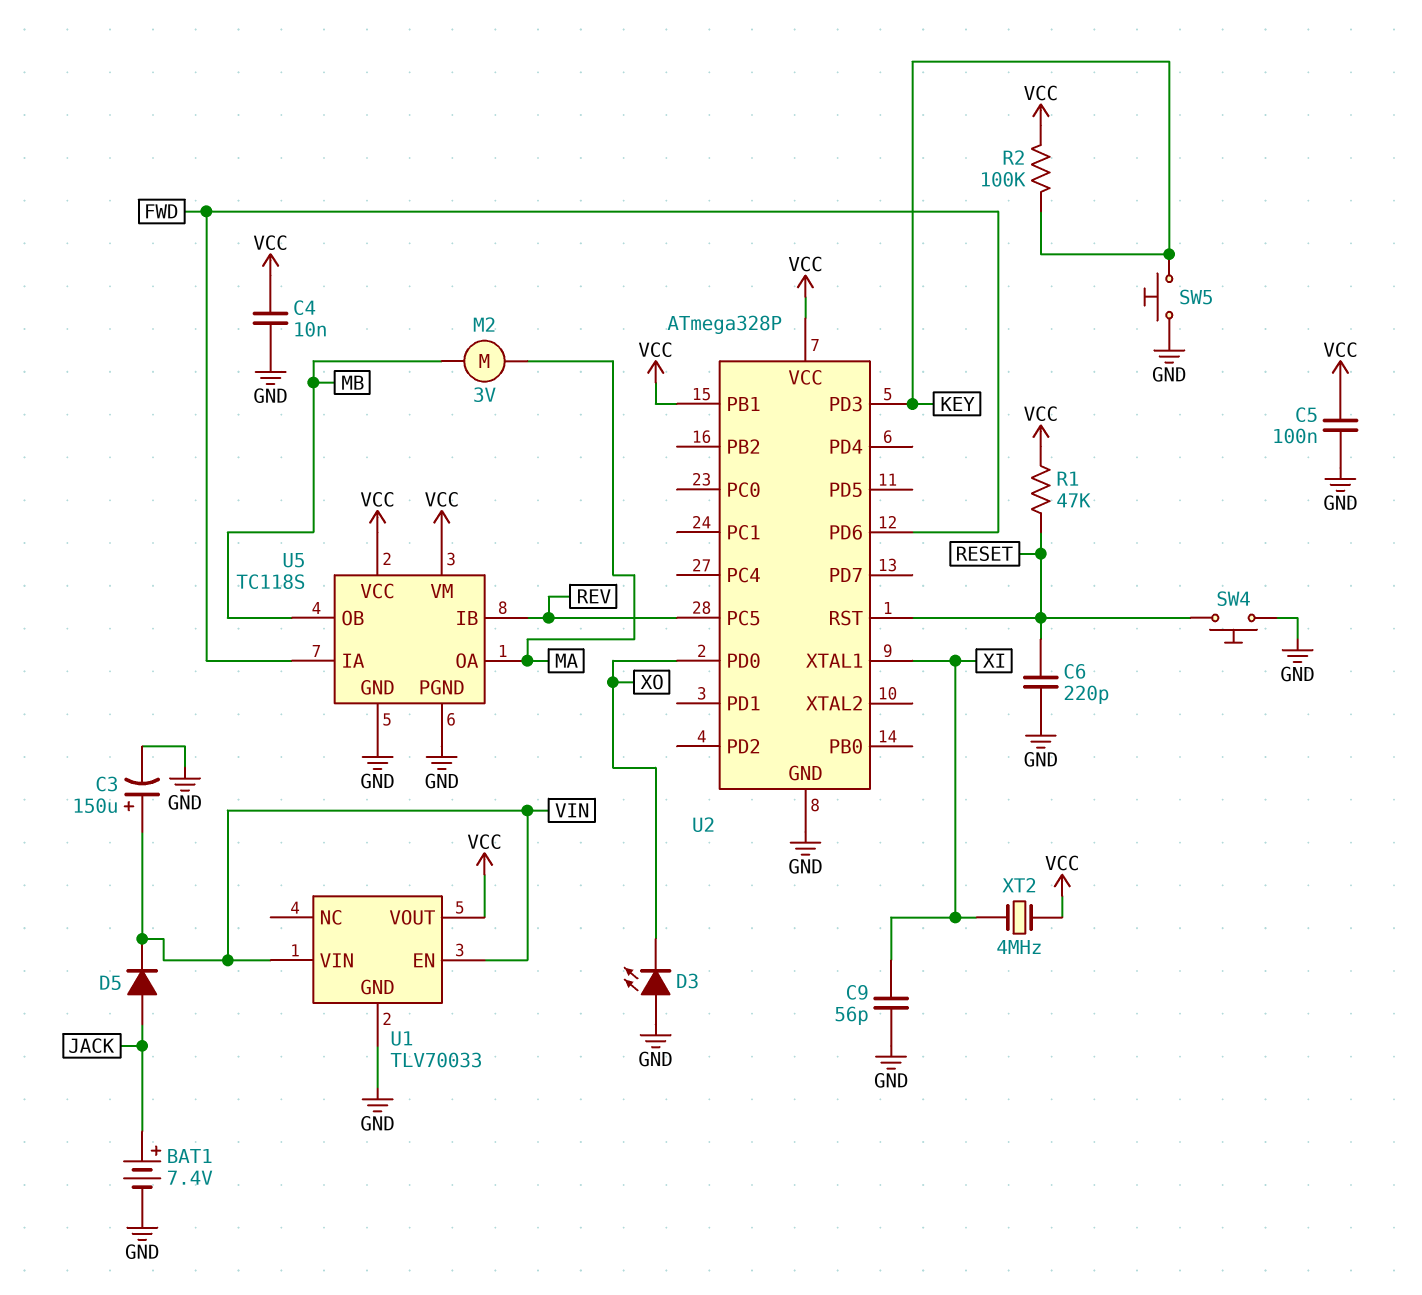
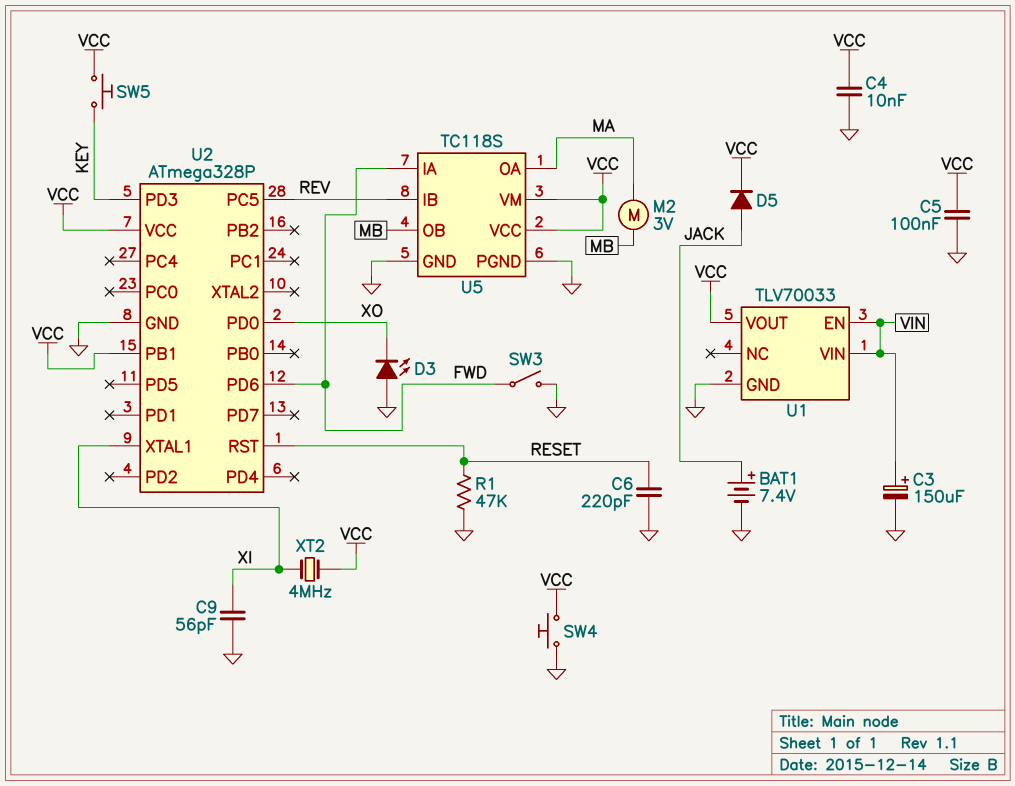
D5: diode (A JACK, K VIN) -> diode (A JACK, K VCC)
R1: 47k (RESET, VCC) -> 47k (GND, RESET)
R2: 100k (KEY, VCC) -> none
SW3: none -> switch (FWD, GND)
SW4: button (GND, RESET) -> button (GND, VCC)
SW5: button (GND, KEY) -> button (KEY, VCC)

